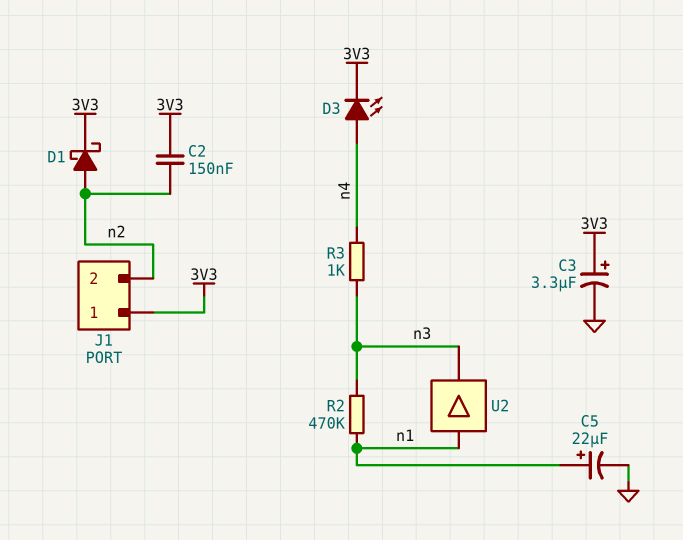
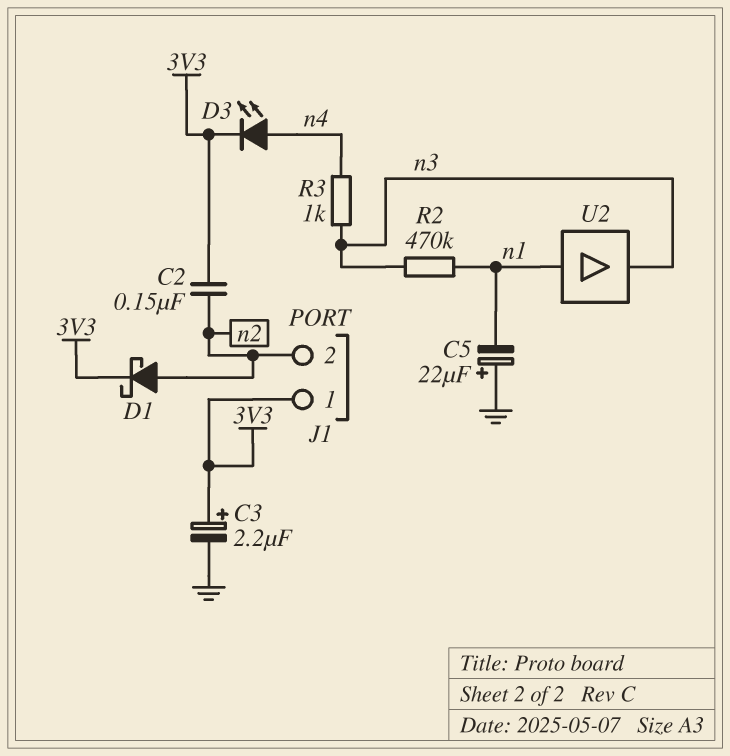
C3: 3.3uF (plus 3V3, minus GND) -> 2.2uF (plus 3V3, minus GND)
C5: 22uF (plus n1, minus GND) -> 22uF (plus GND, minus n1)

